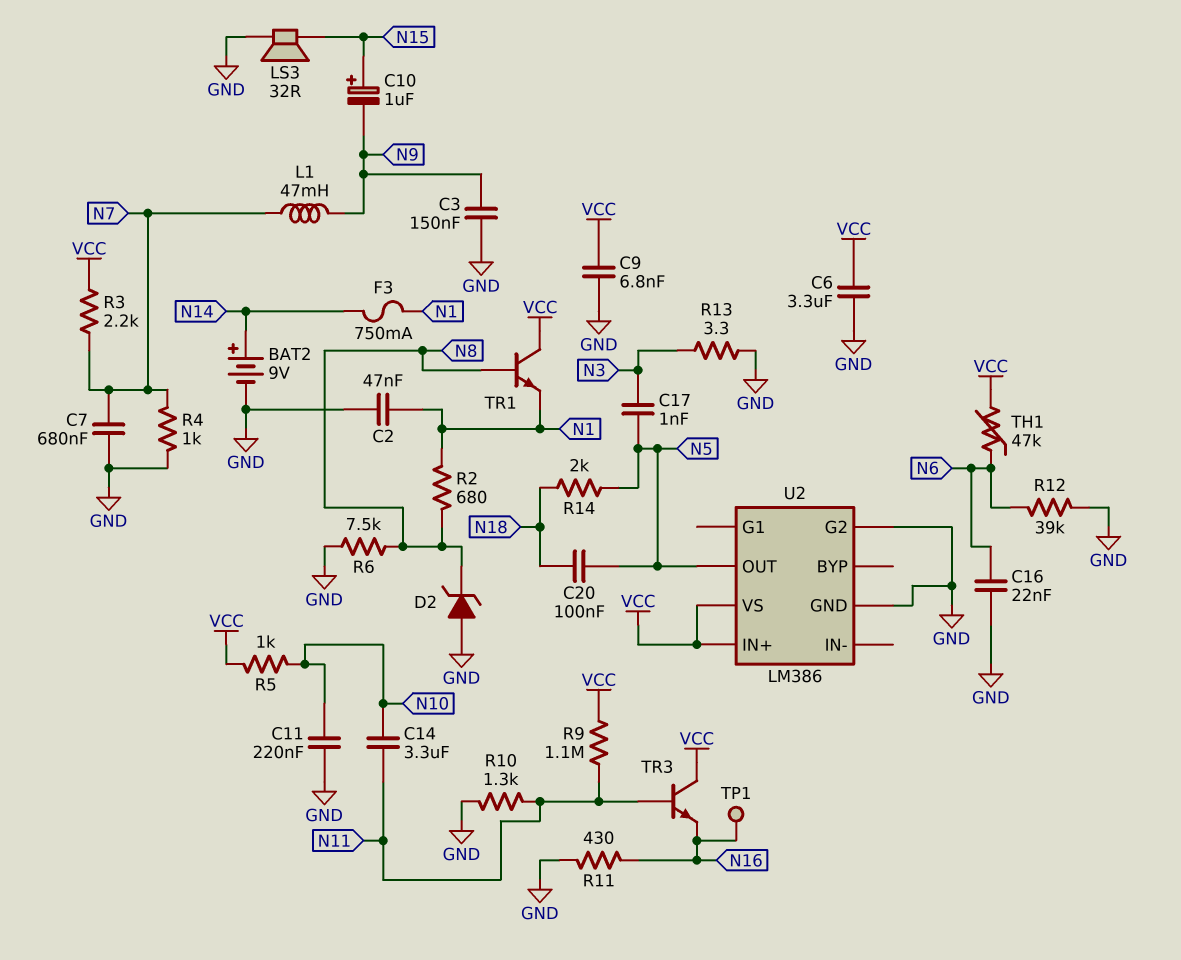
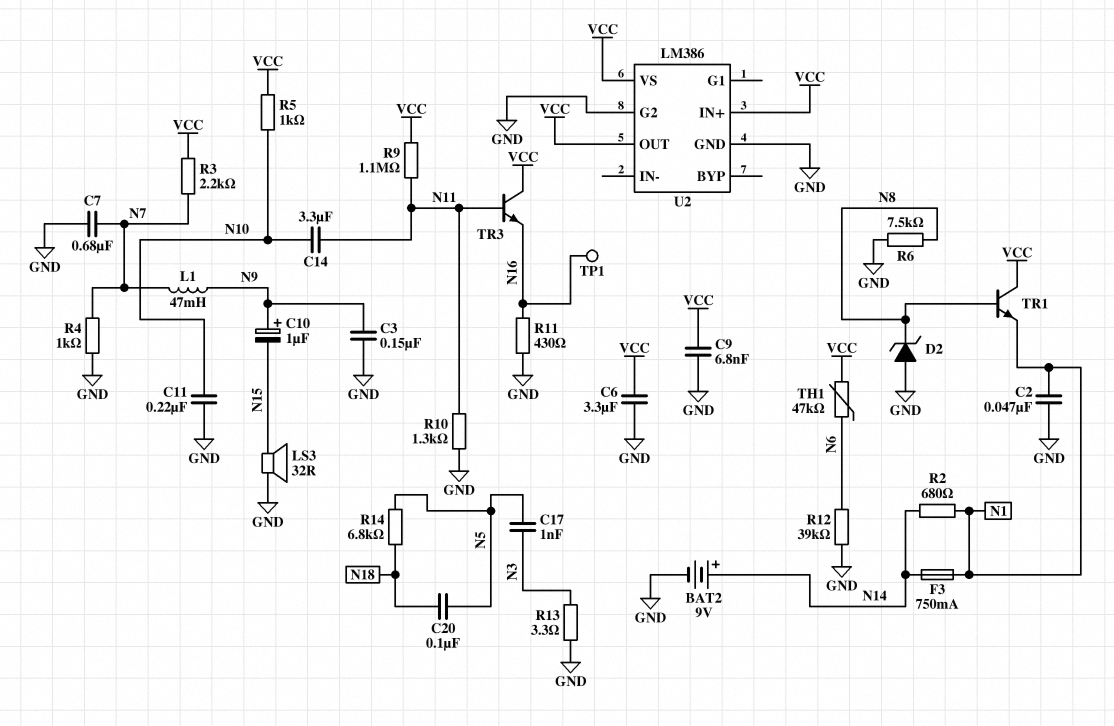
C10: 1uF (plus N15, minus N9) -> 1uF (plus N9, minus N15)
C16: 22nF (GND, N6) -> none
R2: 680 (N1, N8) -> 680 (N1, N14)
R14: 2k (N5, N18) -> 6.8k (N5, N18)
U2 pin OUT: N5 -> VCC

